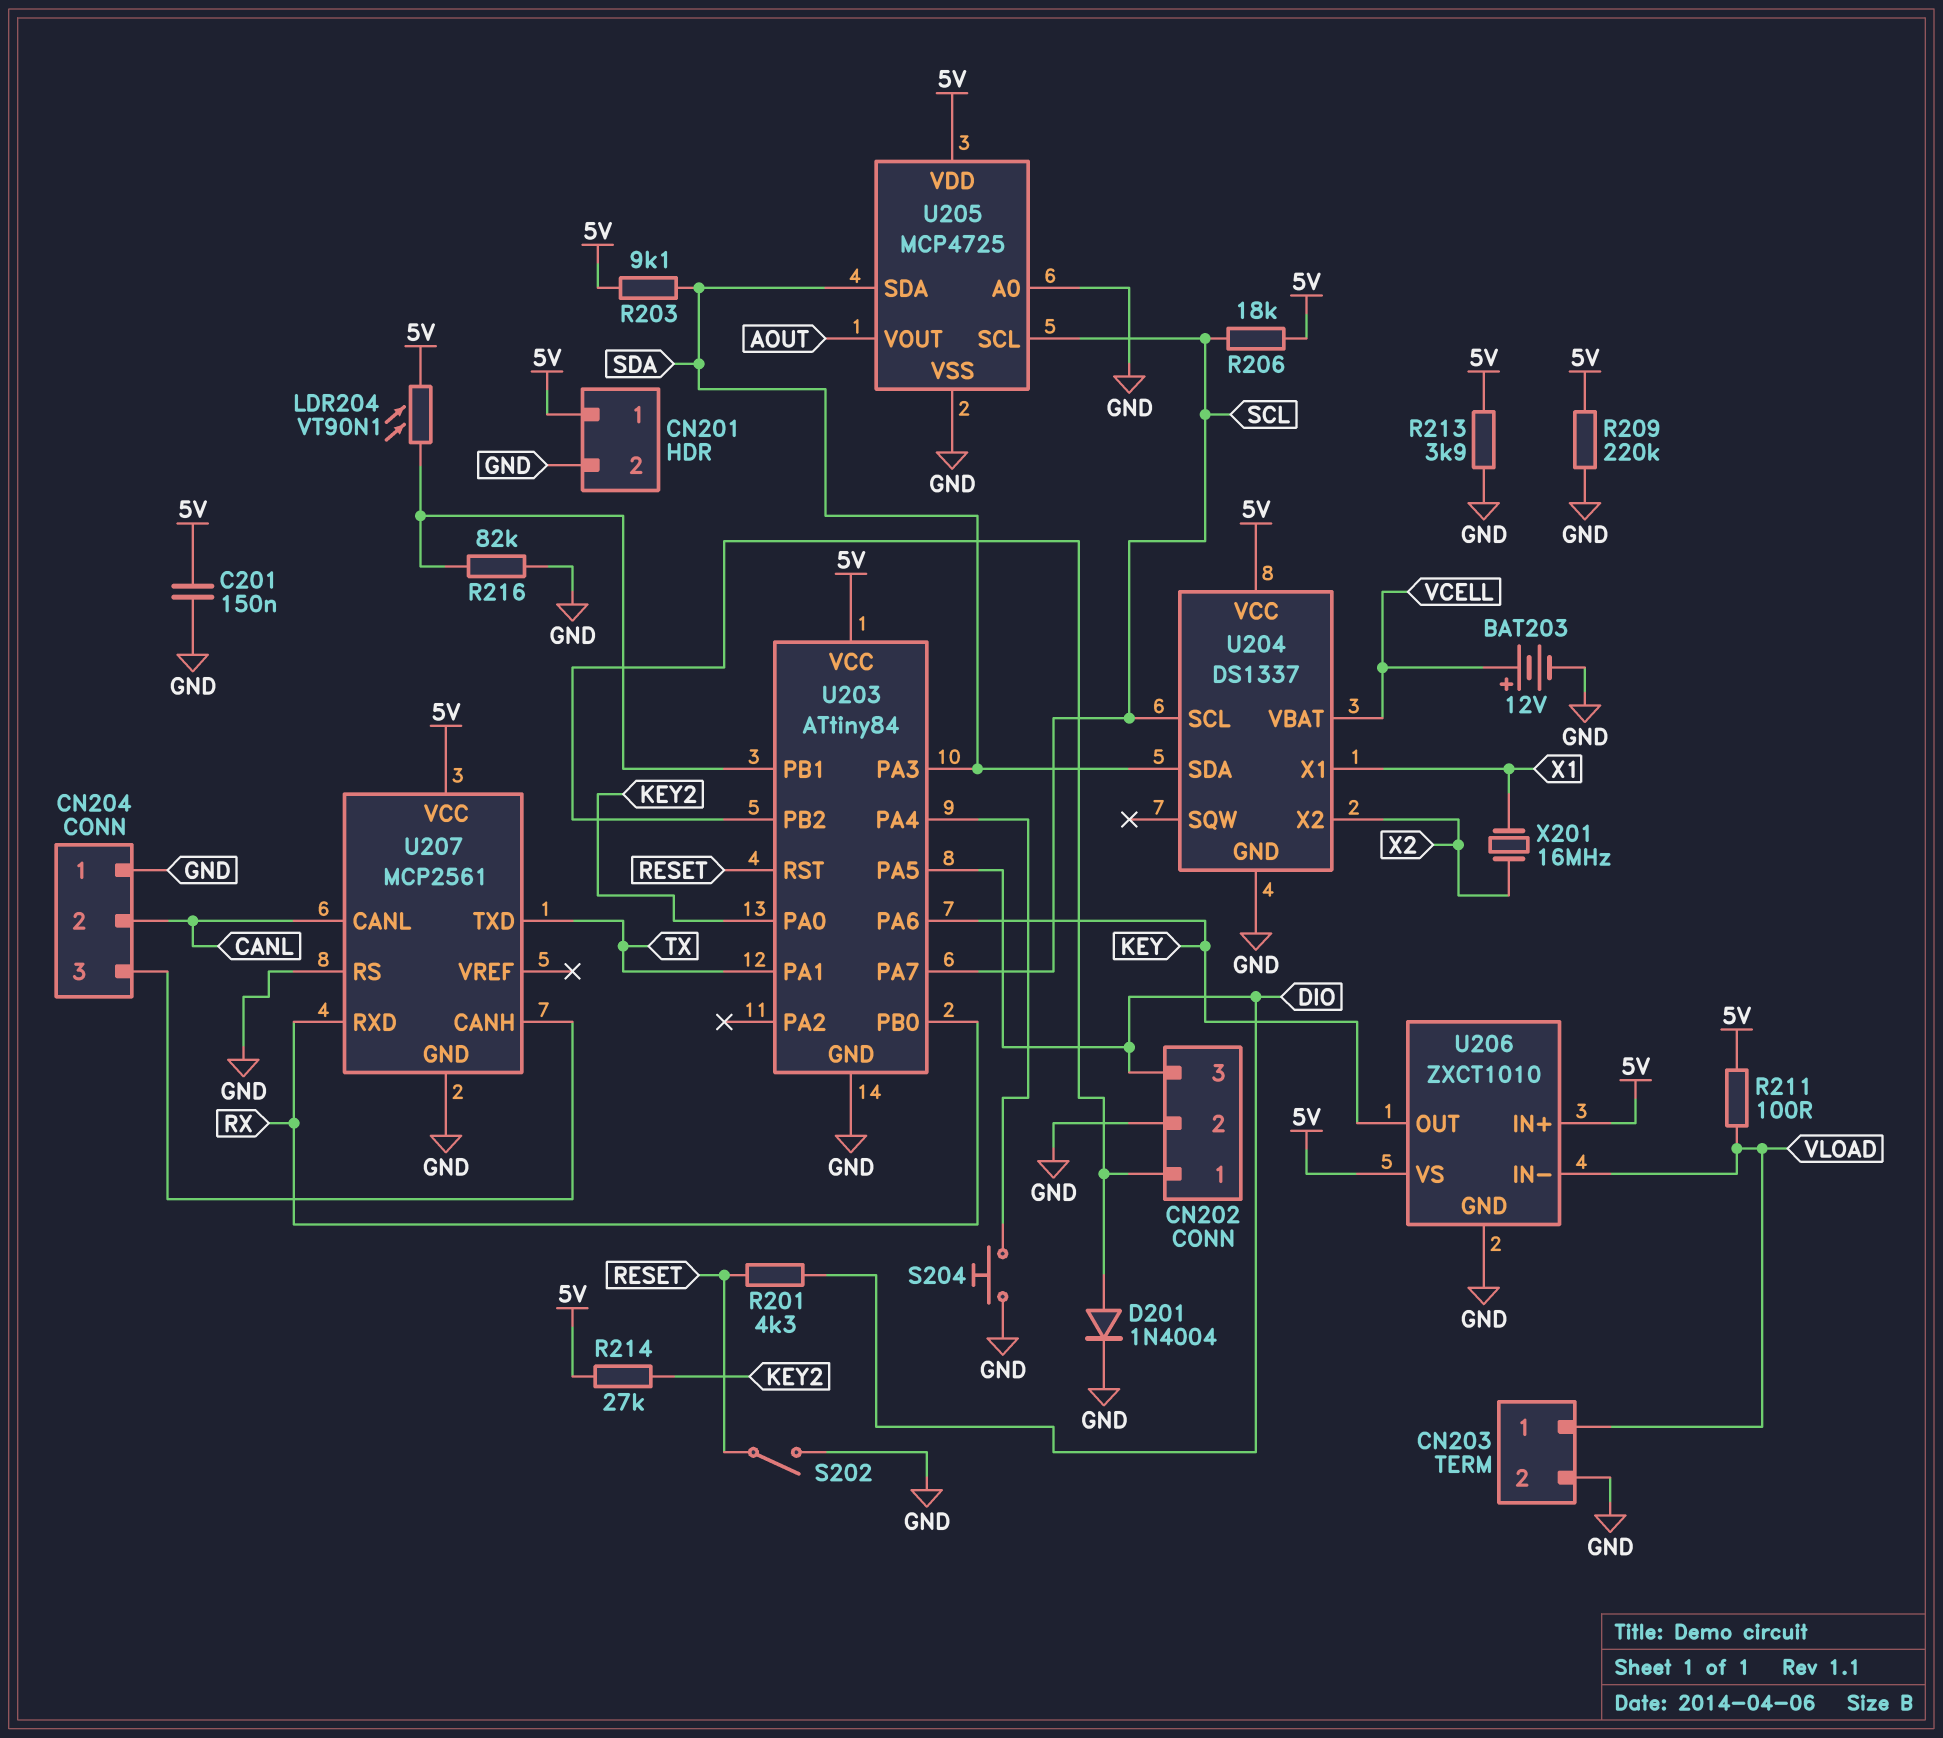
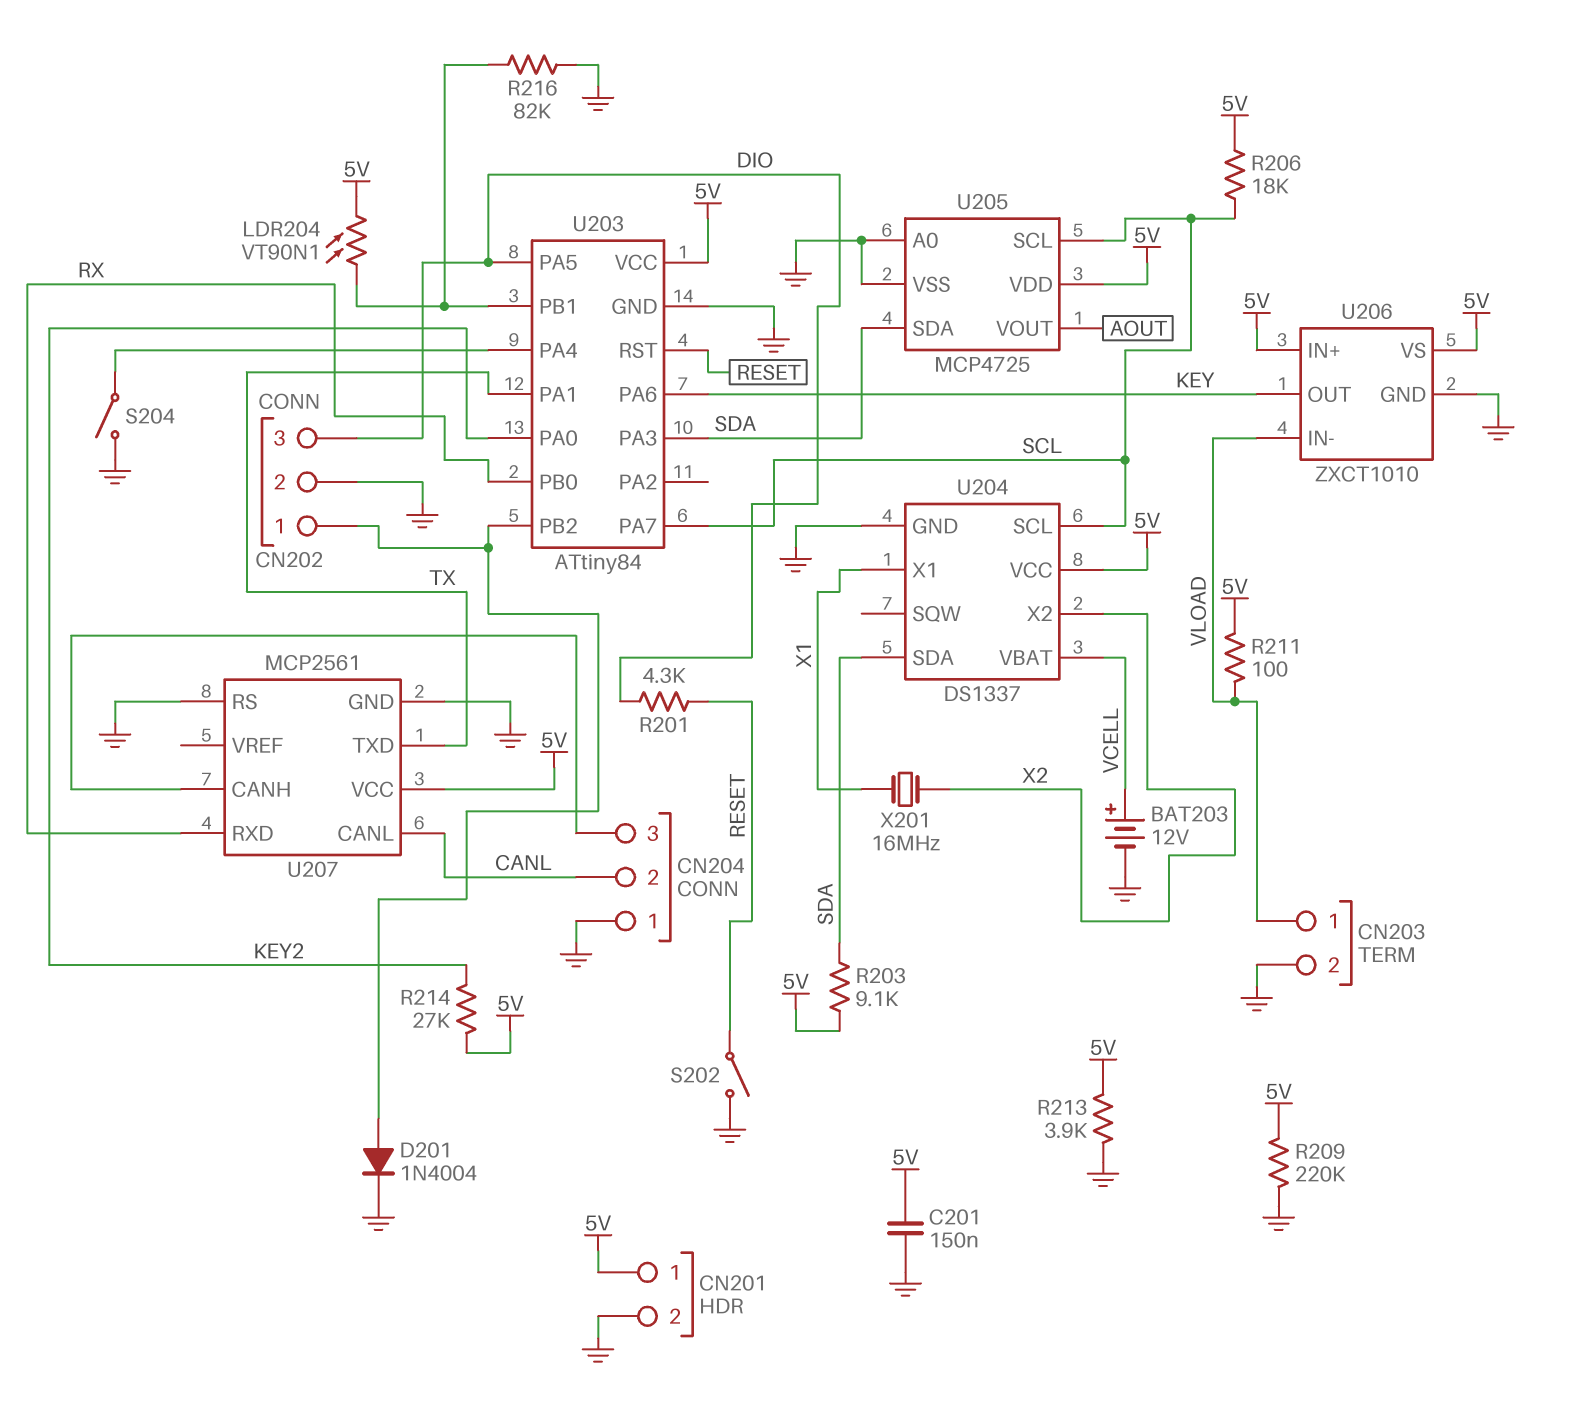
S204: button (GND, U203/PA4) -> switch (GND, U203/PA4)

